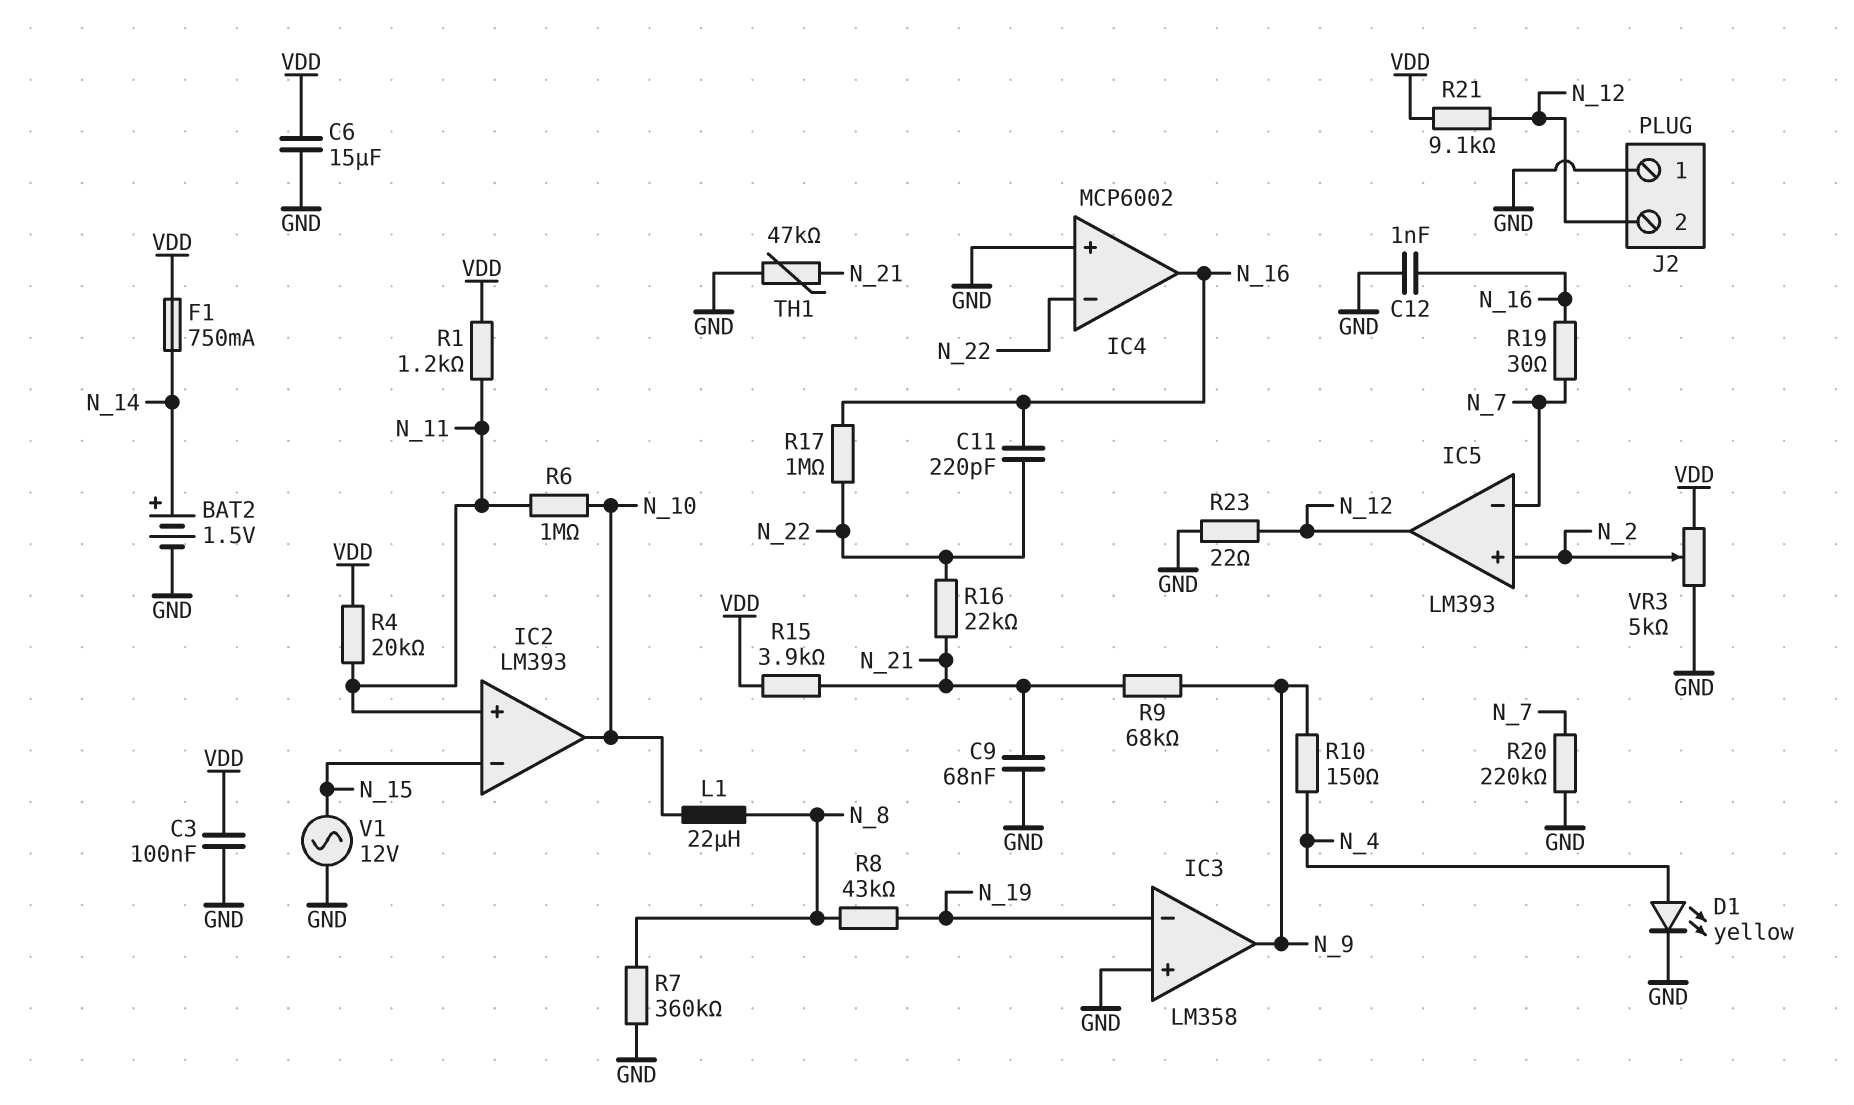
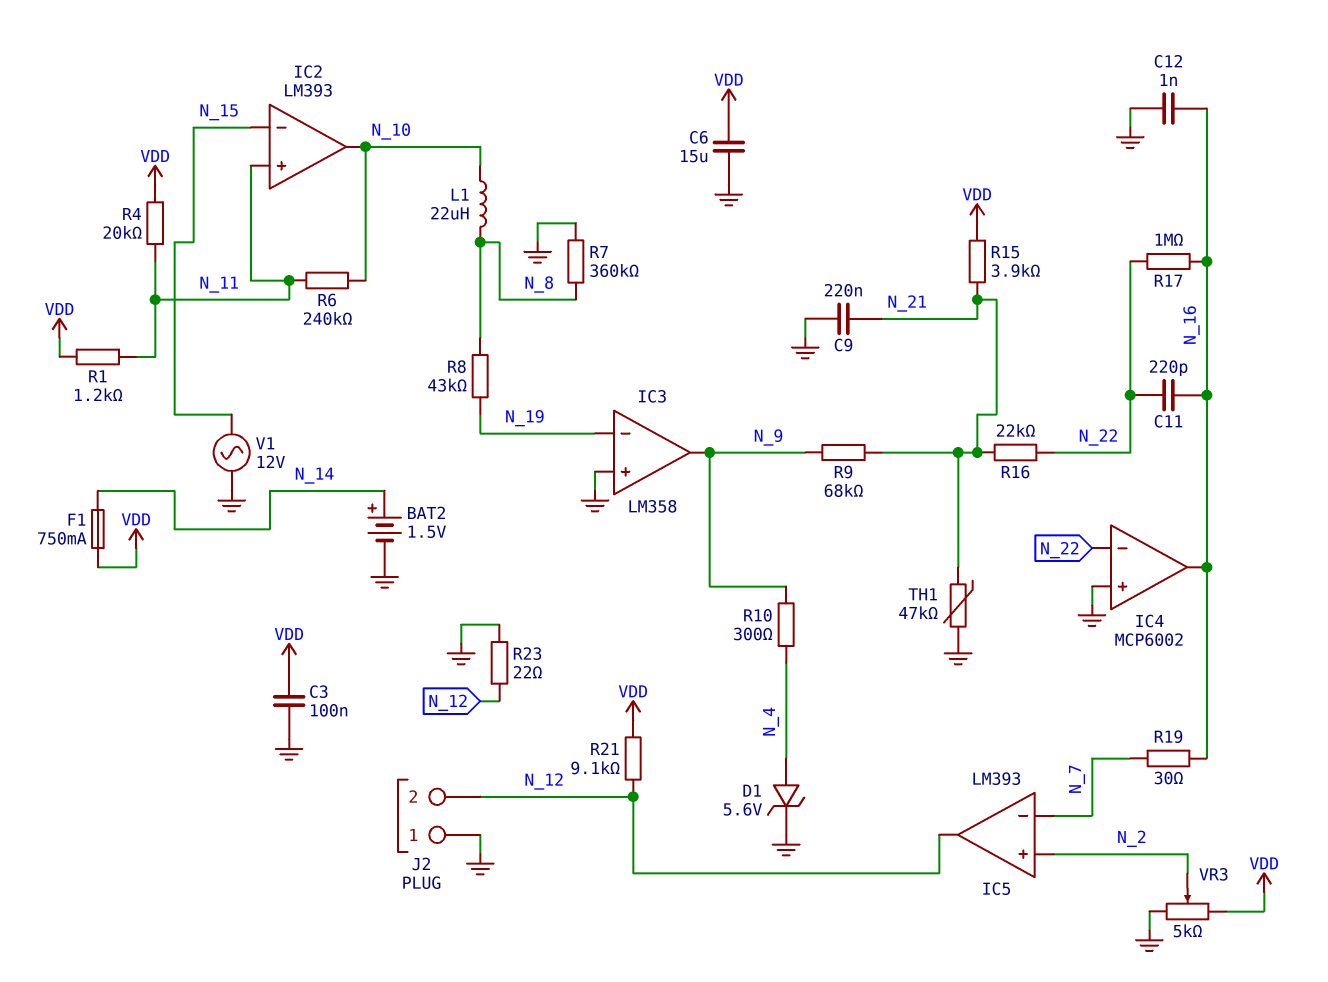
C9: 68nF (GND, N_21) -> 220nF (GND, N_21)
D1: LED yellow (A N_4, K GND) -> zener 5.6V (A N_4, K GND)
R6: 1M (N_10, N_11) -> 240k (N_10, N_11)
R10: 150 (N_4, N_9) -> 300 (N_4, N_9)
R20: 220k (GND, N_7) -> none

